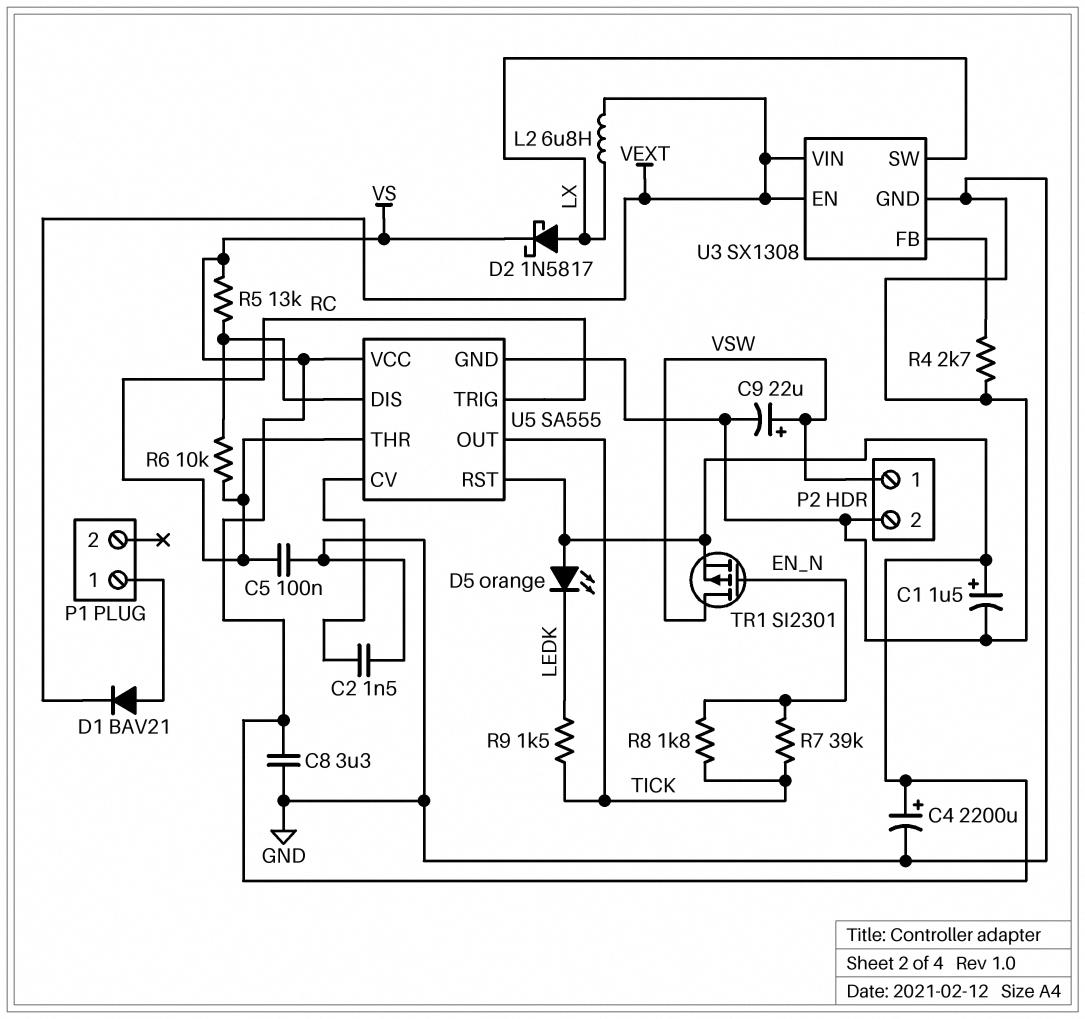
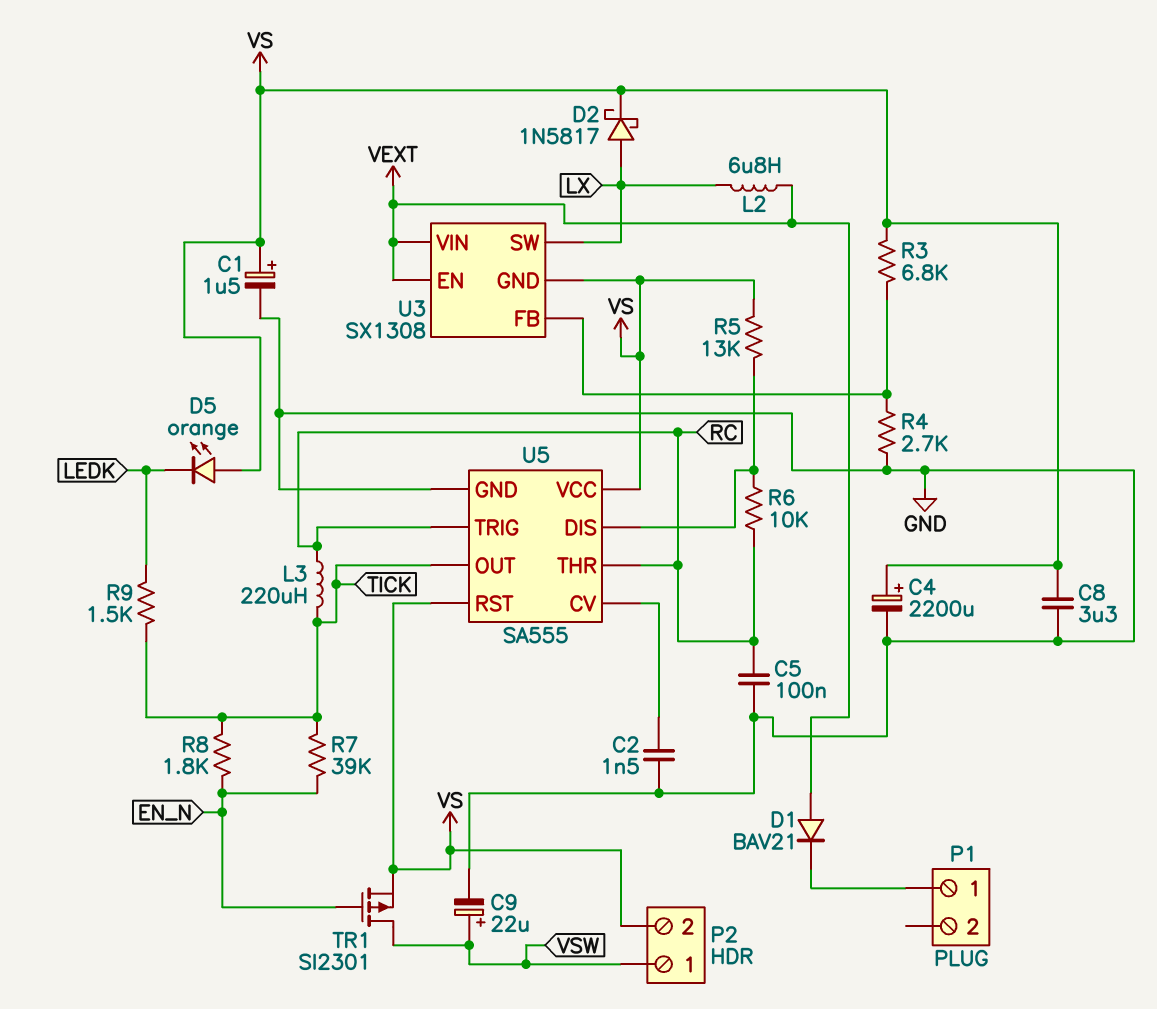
D1: diode BAV21 (A P1/1, K VEXT) -> diode BAV21 (A VEXT, K P1/1)
L3: none -> 220uH (RC, TICK)
P2 pin 2: GND -> VS
R3: none -> 6.8k (U3/FB, VS)
U3 pin GND: GND -> VS

